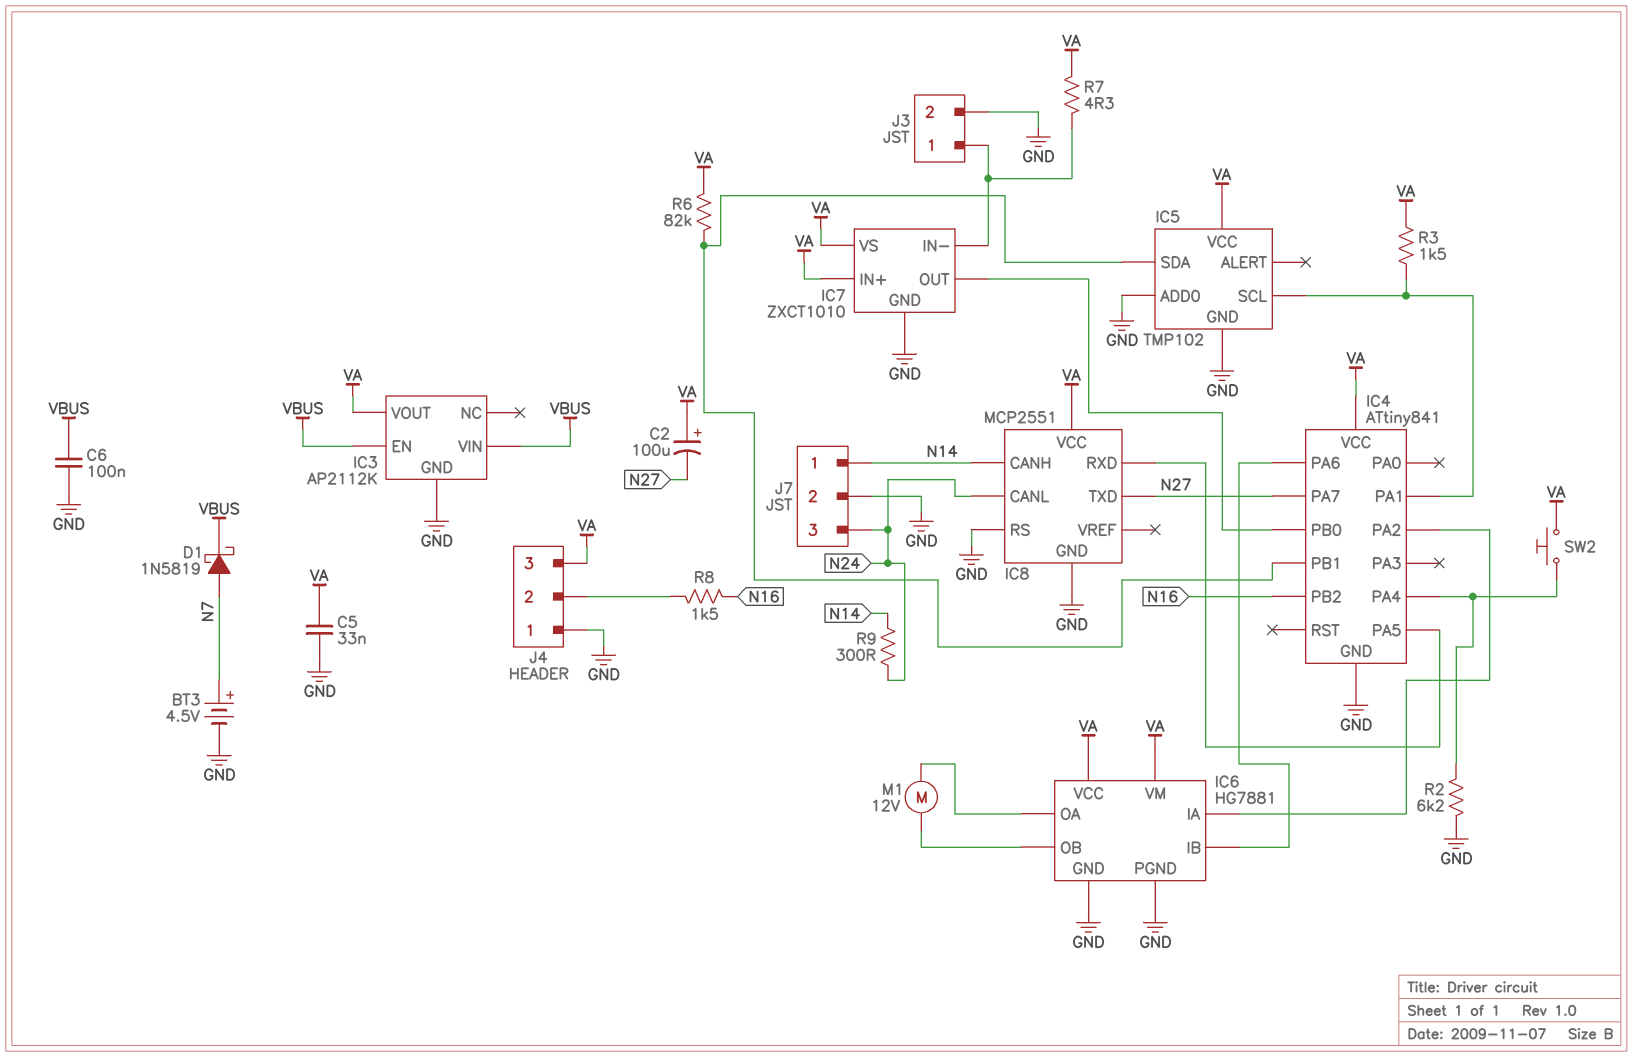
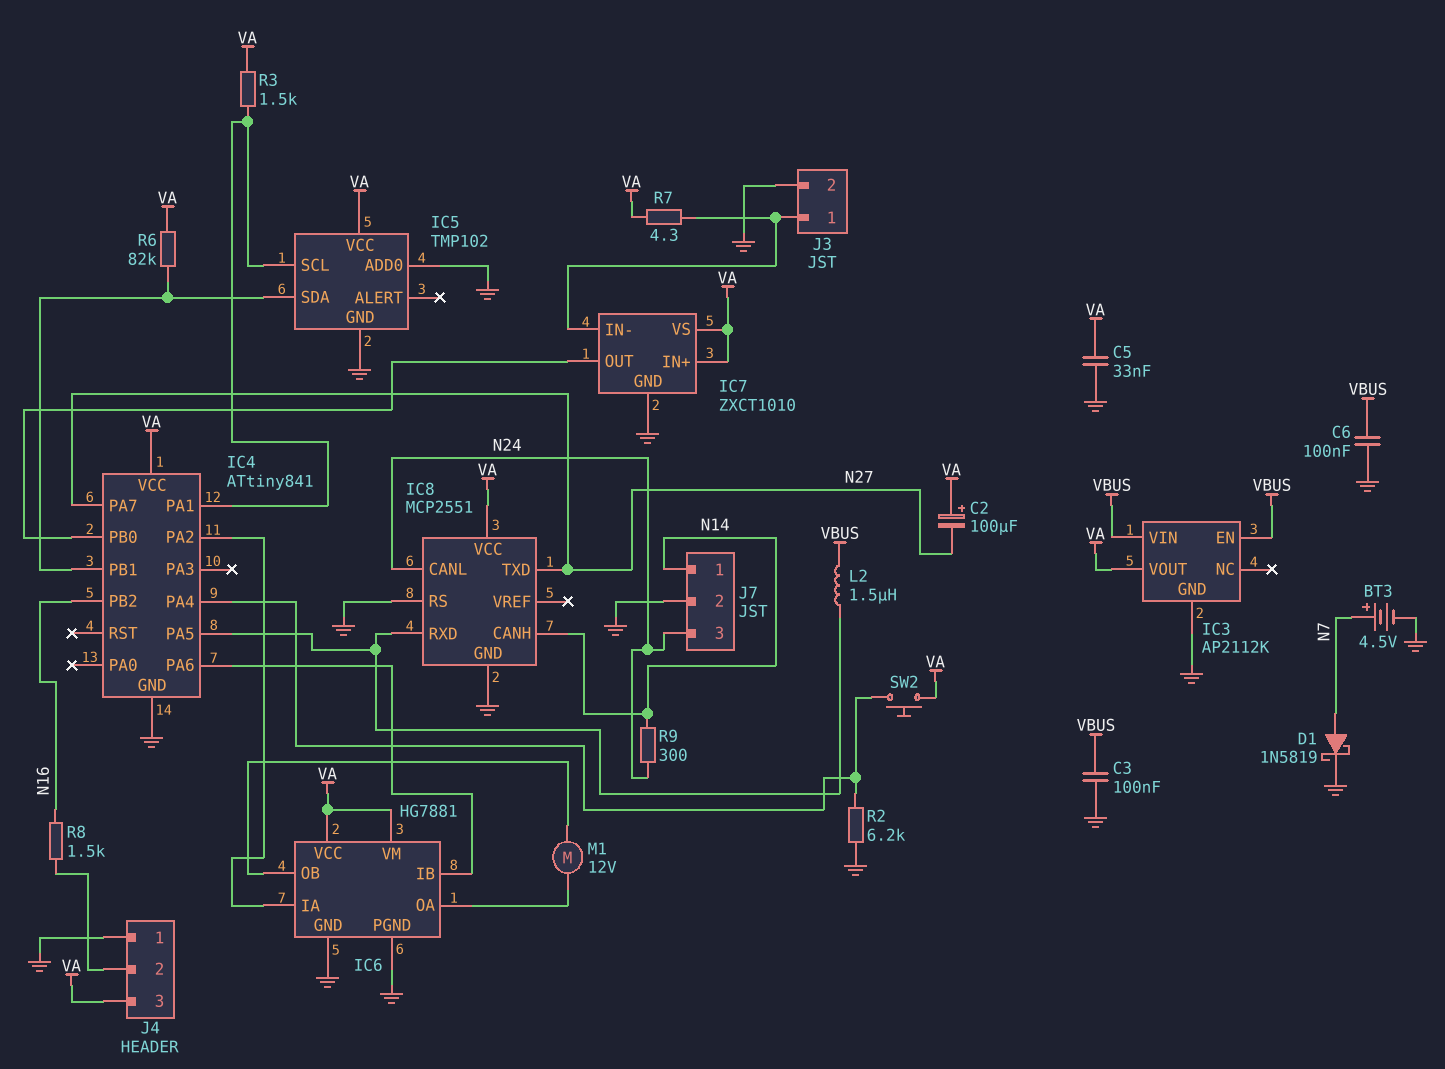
C3: none -> 100nF (GND, VBUS)
D1: schottky 1N5819 (A N7, K VBUS) -> schottky 1N5819 (A N7, K GND)
L2: none -> 1.5uH (IC4/PA5, VBUS)

